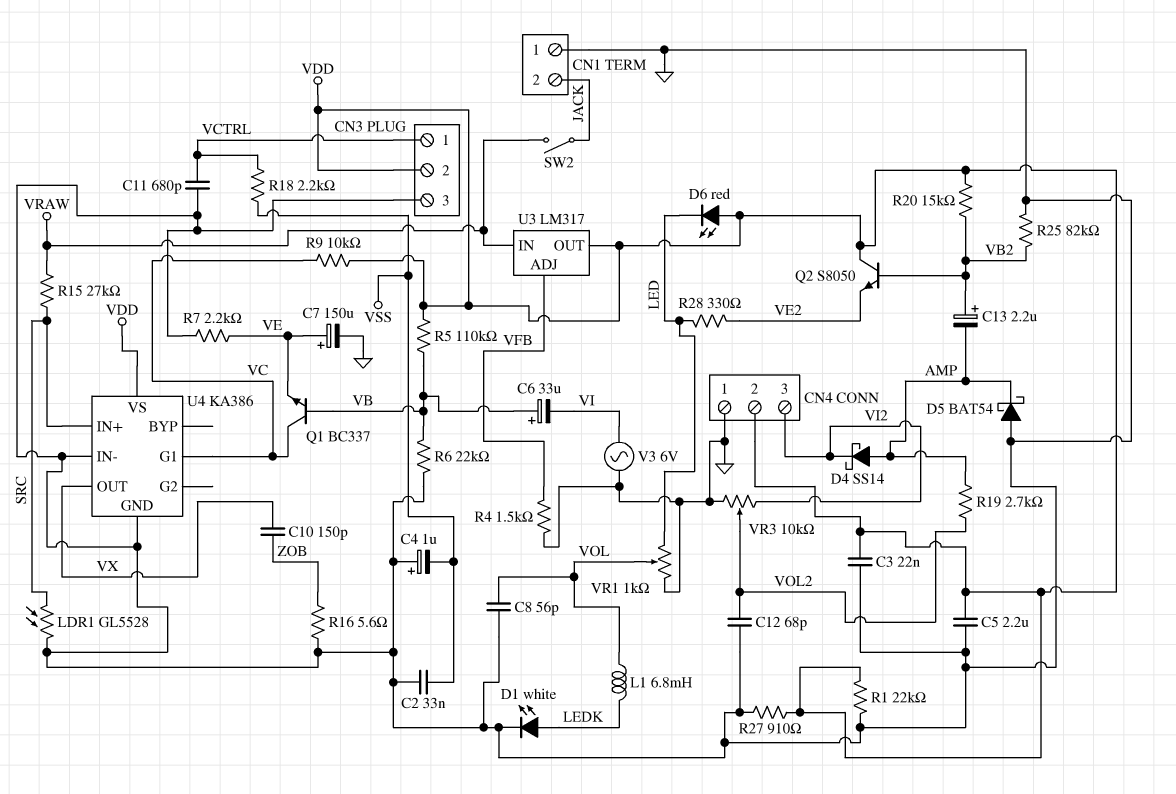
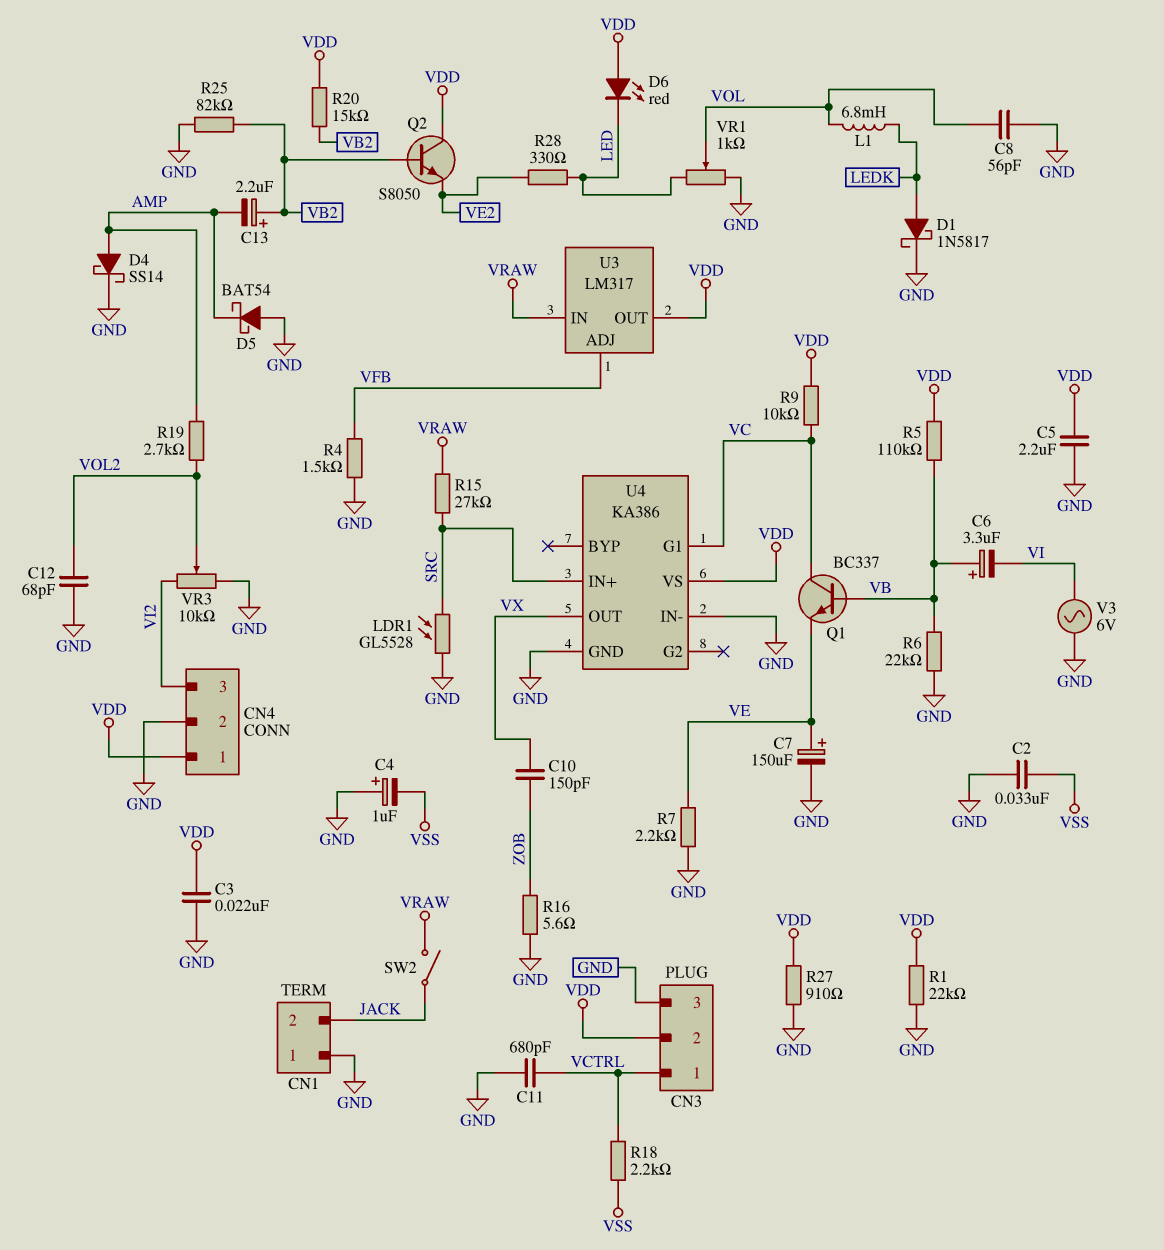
C6: 33uF (plus VB, minus VI) -> 3.3uF (plus VB, minus VI)
CN4 pin 1: GND -> VDD
CN4 pin 2: VDD -> GND
D1: LED white (A LEDK, K GND) -> schottky 1N5817 (A LEDK, K GND)
D4: schottky SS14 (A AMP, K VI2) -> schottky SS14 (A AMP, K GND)

